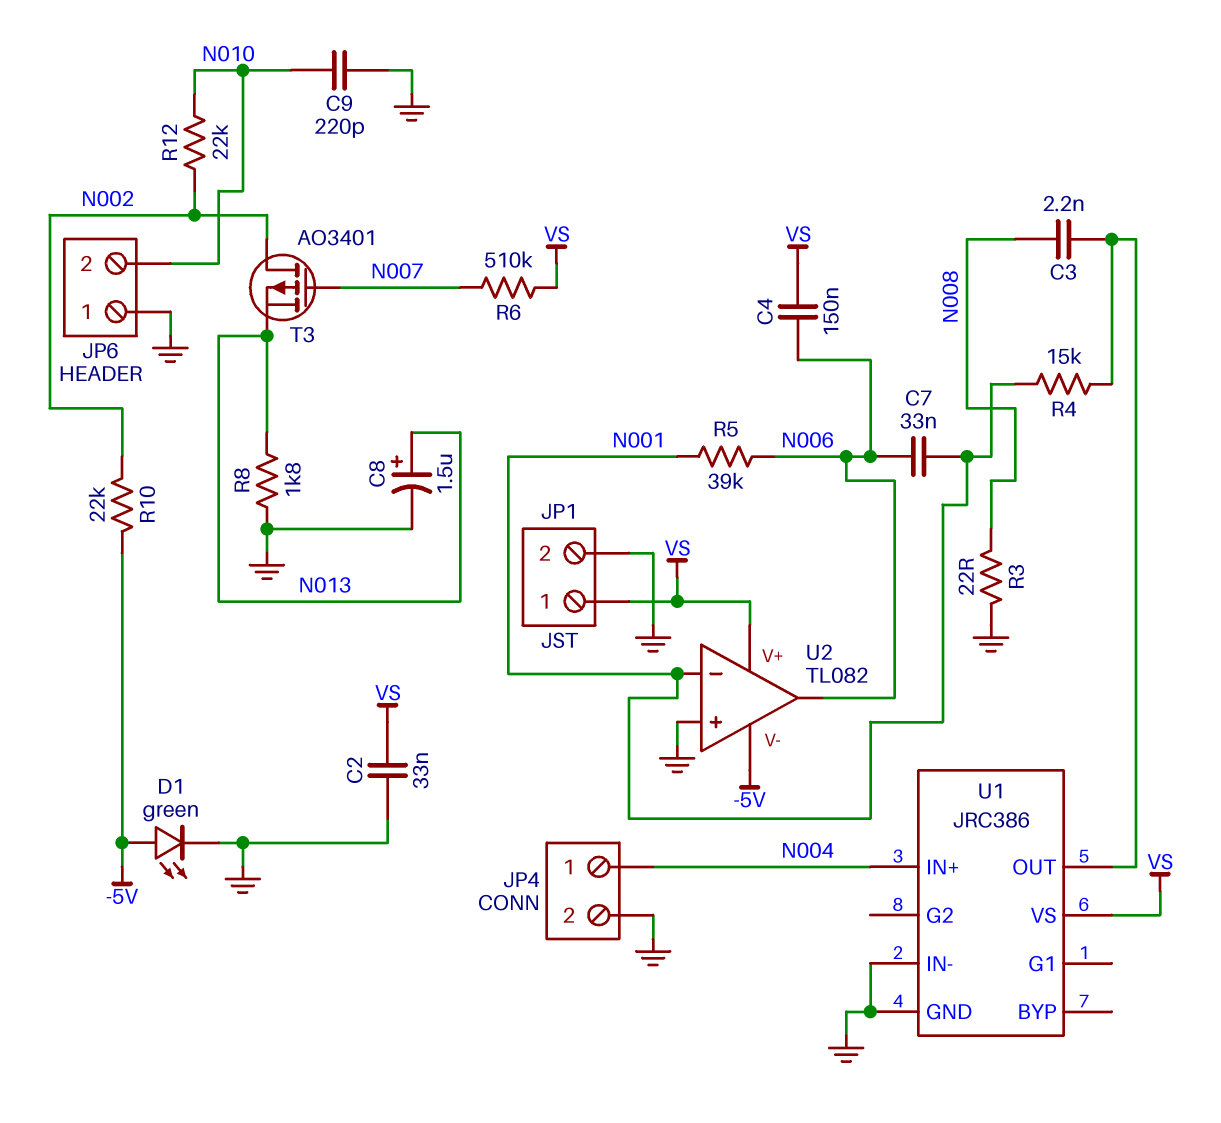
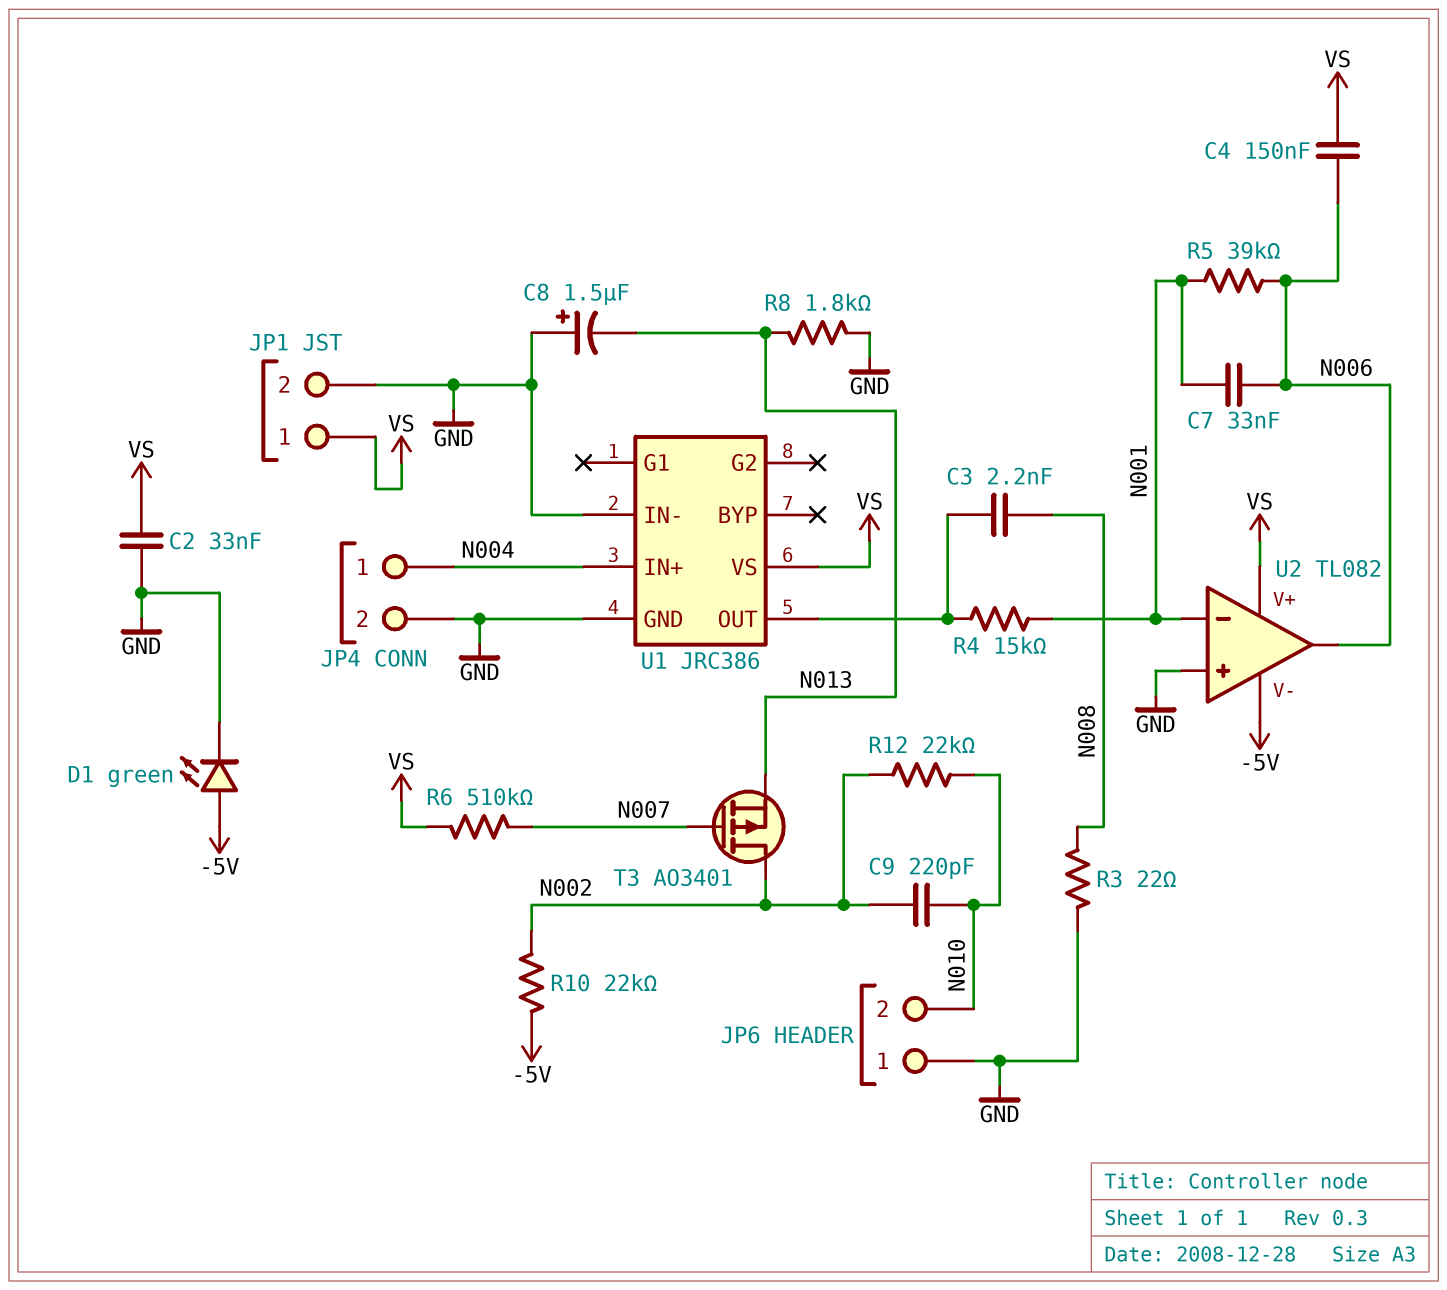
C8: 1.5uF (plus N013, minus GND) -> 1.5uF (plus GND, minus N013)
C9: 220pF (GND, N010) -> 220pF (N002, N010)

